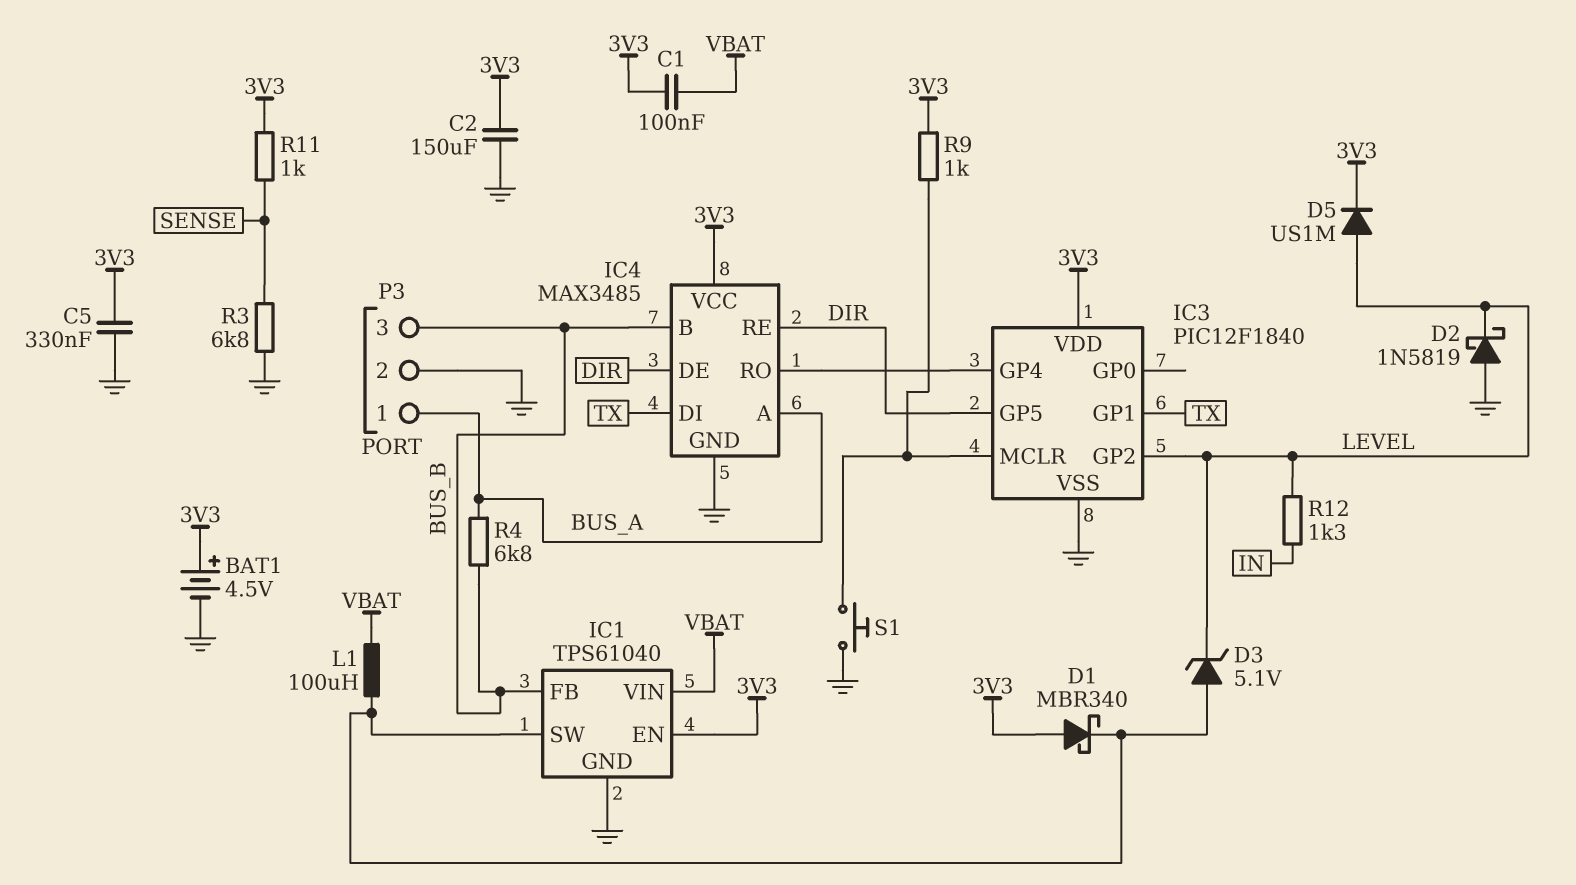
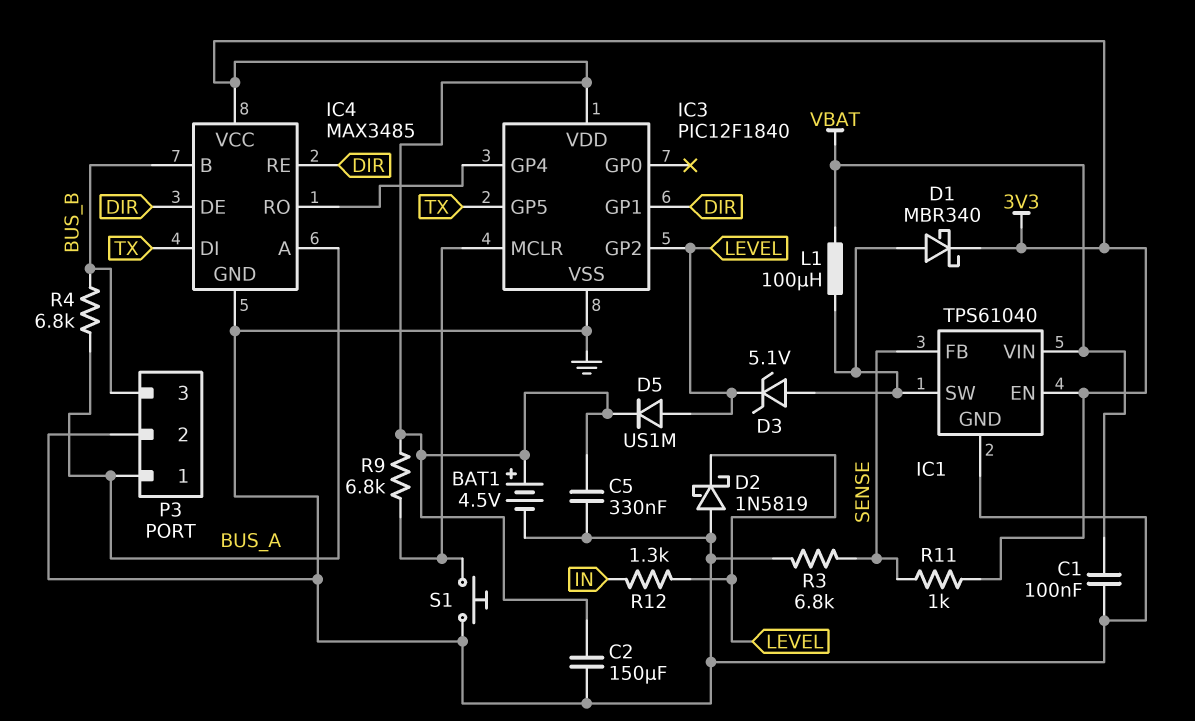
C1: 100nF (3V3, VBAT) -> 100nF (GND, VBAT)
D1: schottky MBR340 (A 3V3, K IC1/SW) -> schottky MBR340 (A IC1/SW, K 3V3)
IC1 pin FB: BUS_B -> SENSE
IC3 pin GP1: TX -> DIR
IC3 pin GP5: DIR -> TX
R9: 1k (3V3, IC3/MCLR) -> 6.8k (3V3, IC3/MCLR)

